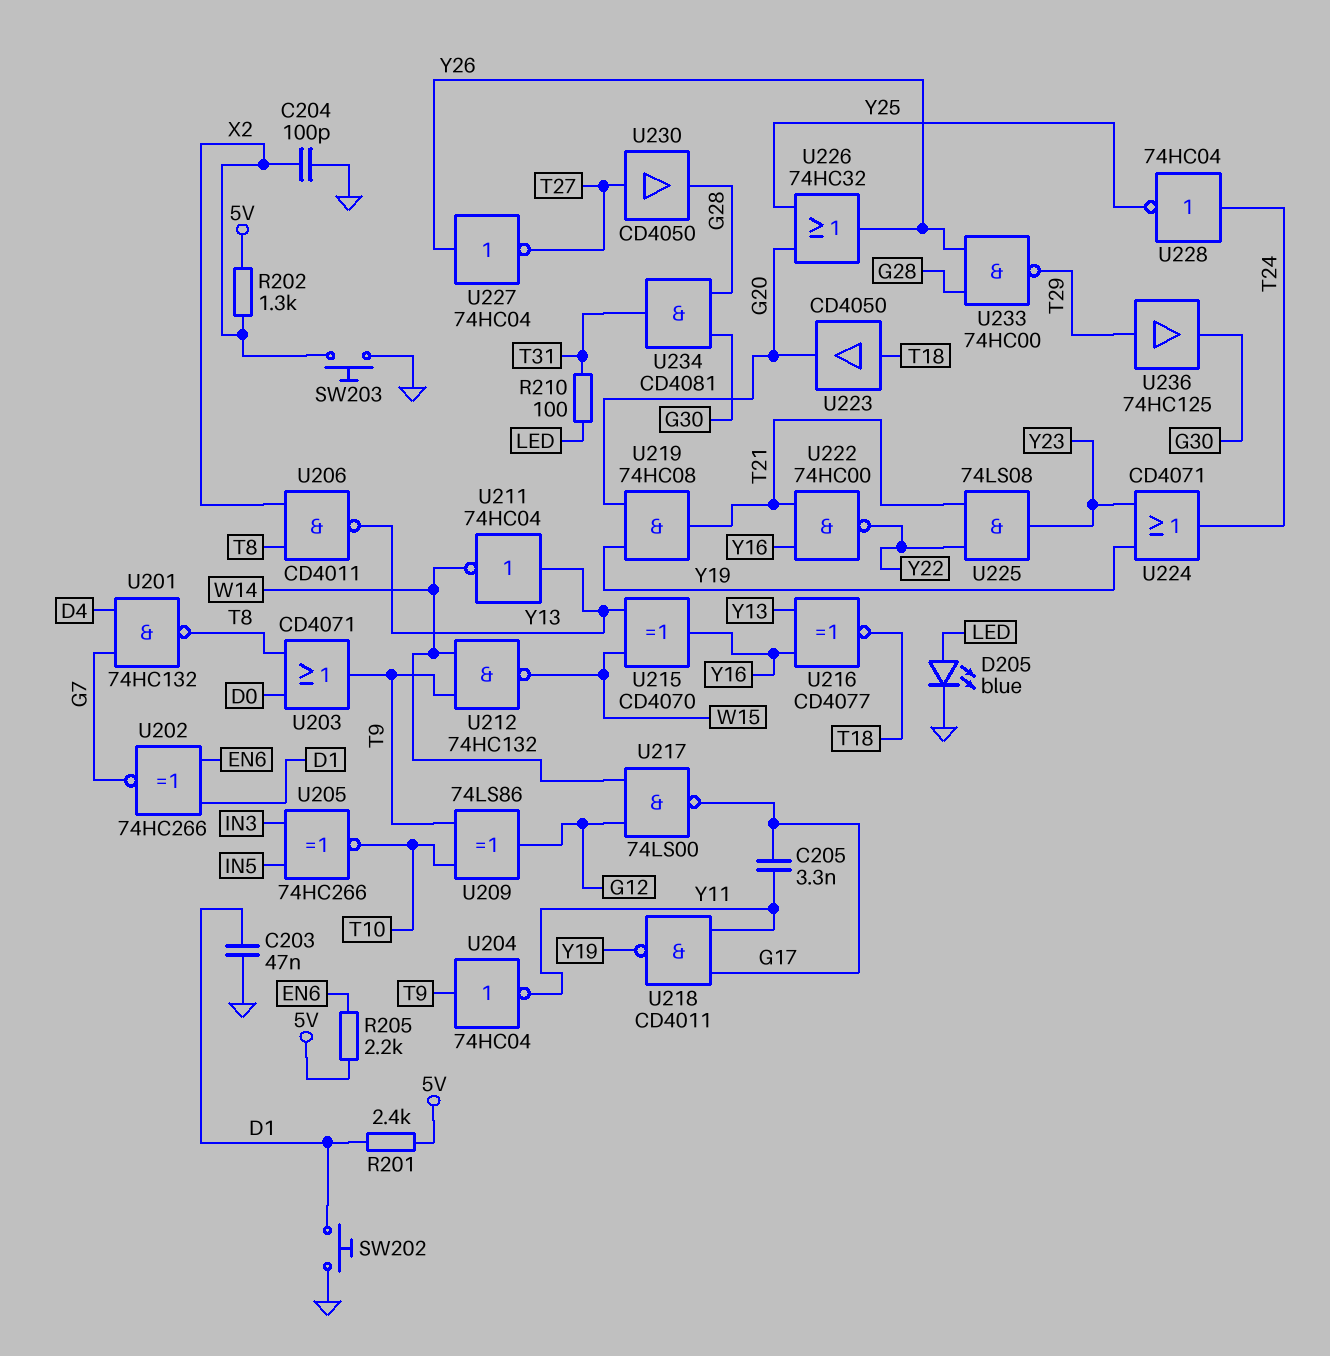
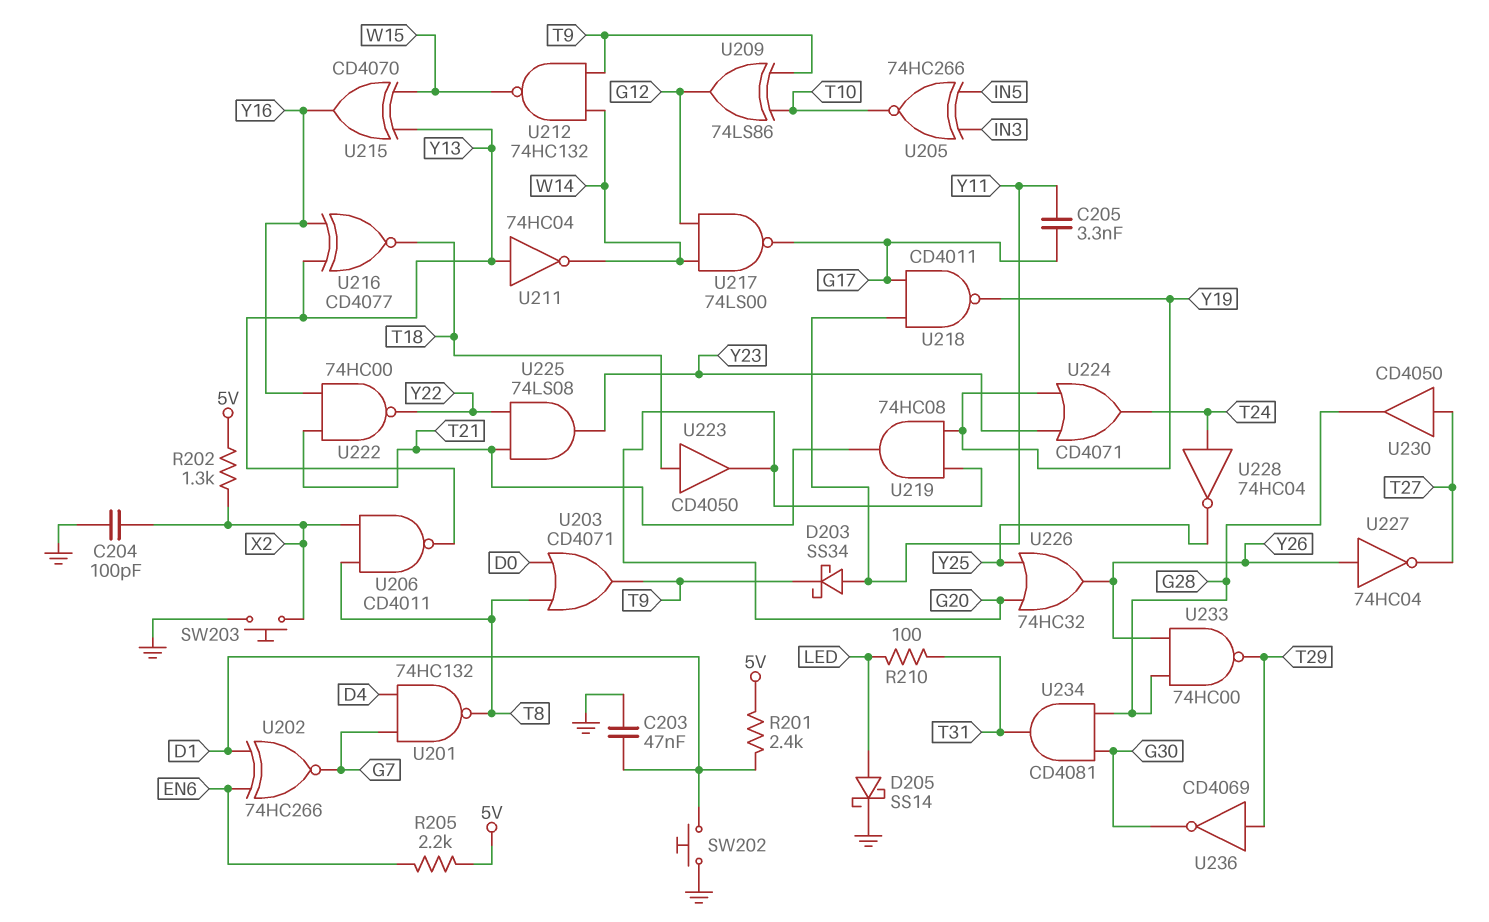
D203: none -> schottky SS34 (A Y11, K T9)
D205: LED blue (A LED, K GND) -> schottky SS14 (A LED, K GND)
U204: NOT 74HC04 (in T9, out Y11) -> none
U236: buffer 74HC125 (in T29, out G30) -> NOT CD4069 (in T29, out G30)

